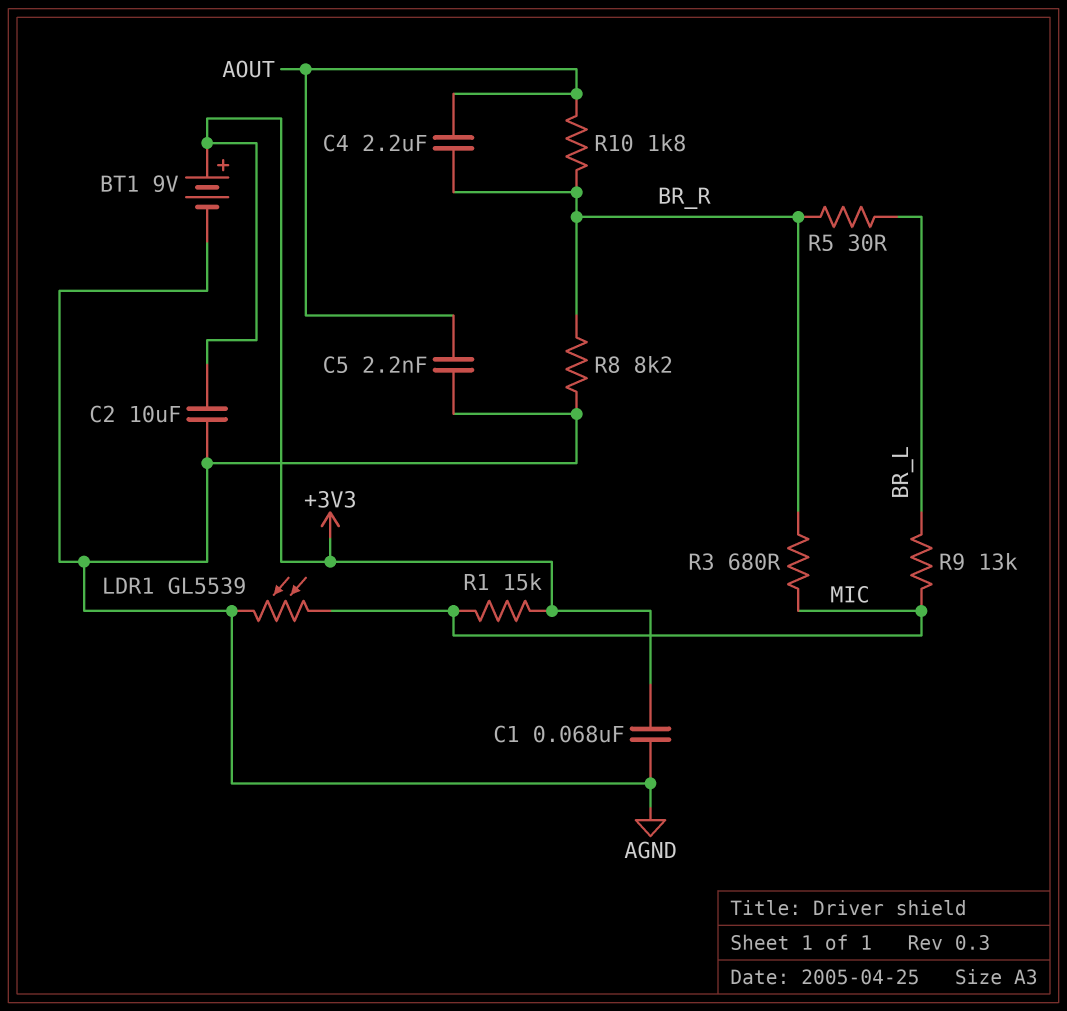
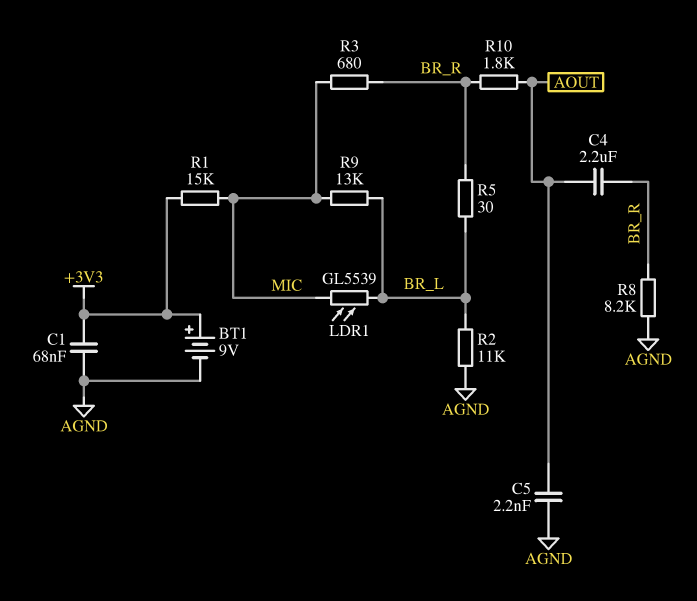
C2: 10uF (+3V3, AGND) -> none
LDR1: GL5539 (AGND, MIC) -> GL5539 (BR_L, MIC)
R2: none -> 11k (AGND, BR_L)

